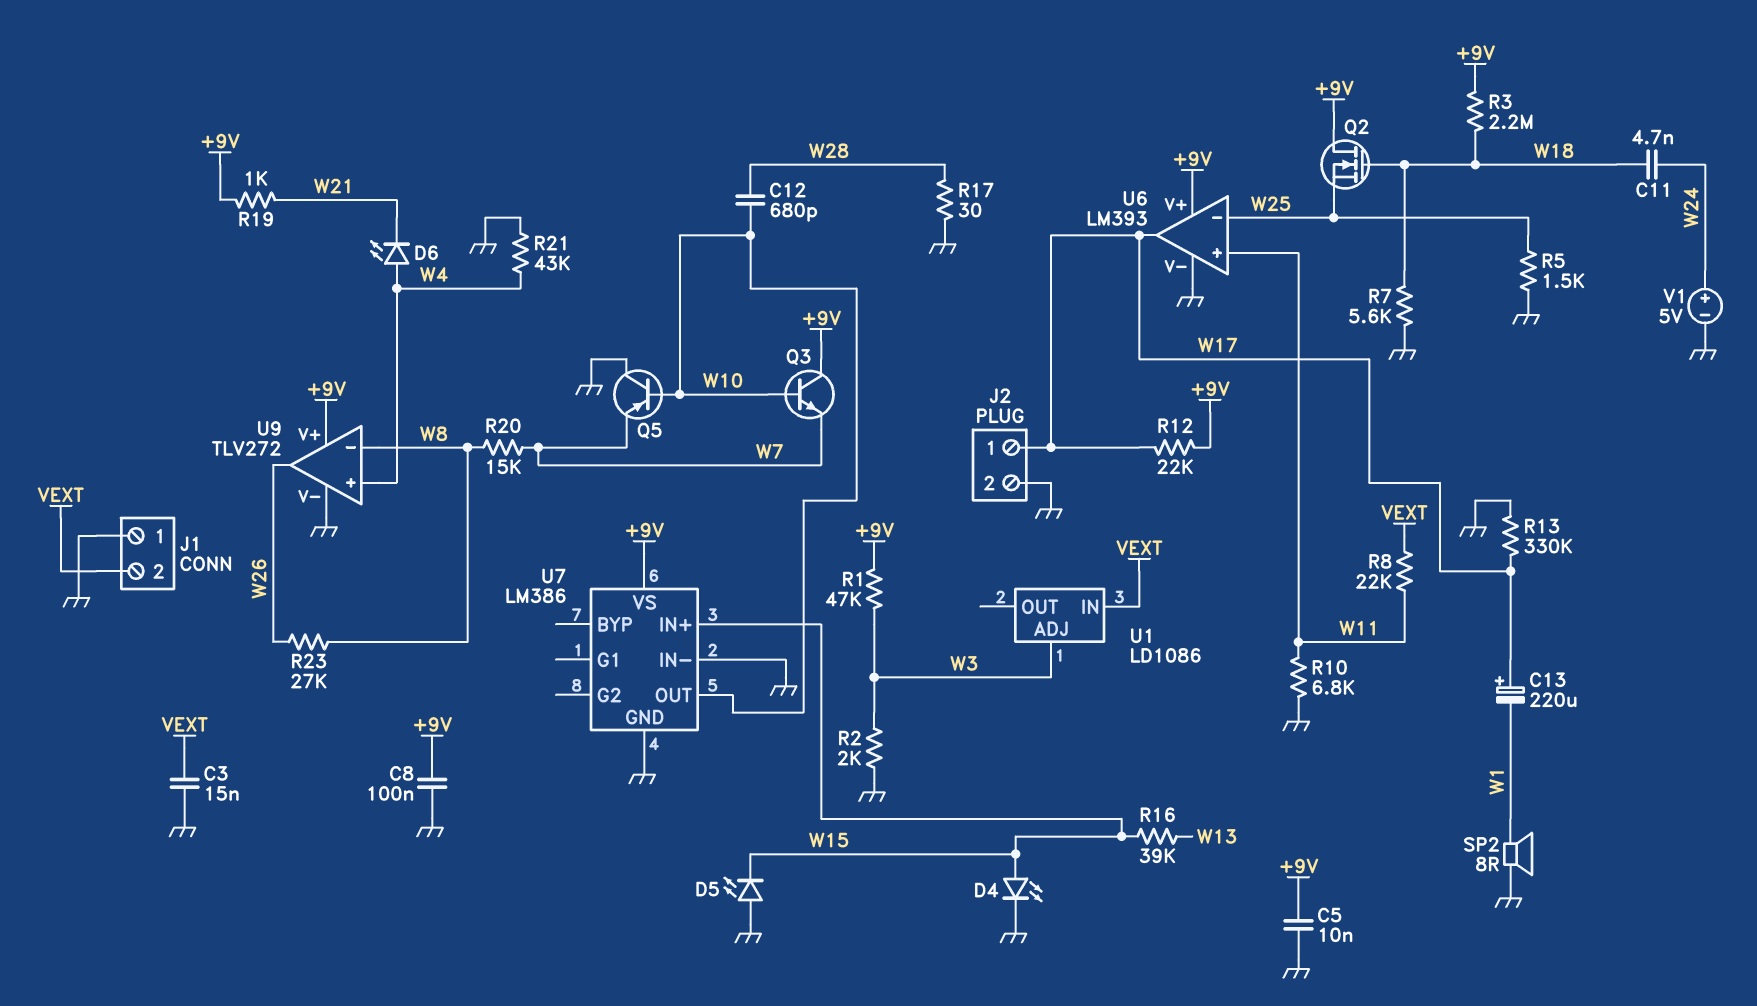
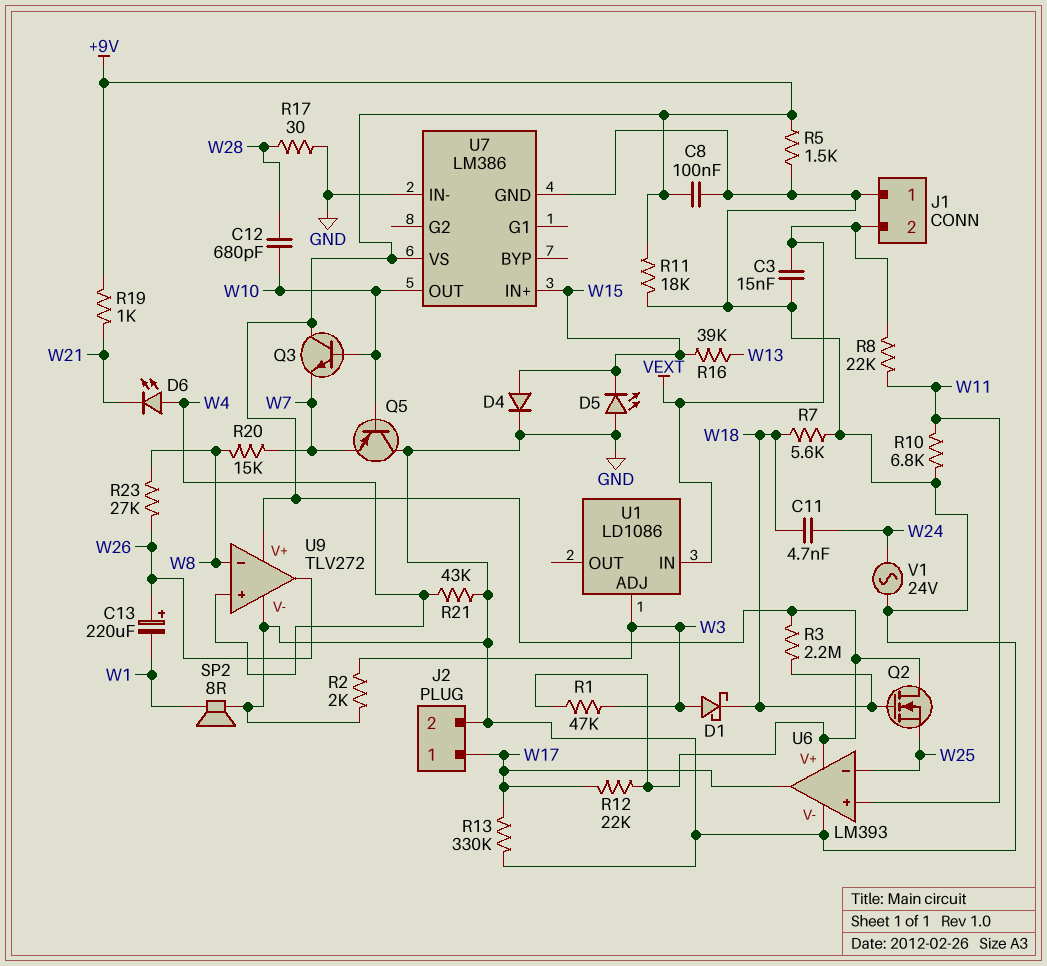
C5: 10nF (+9V, GND) -> none
C13: 220uF (plus W17, minus W1) -> 220uF (plus W26, minus W1)
D1: none -> schottky (A W3, K W18)
D4: LED (A W15, K GND) -> diode (A W15, K GND)
R5: 1.5k (GND, W25) -> 1.5k (+9V, GND)
R11: none -> 18k (+9V, GND)
V1: 5V (plus W24, minus GND) -> AC 24V (GND, W24)

